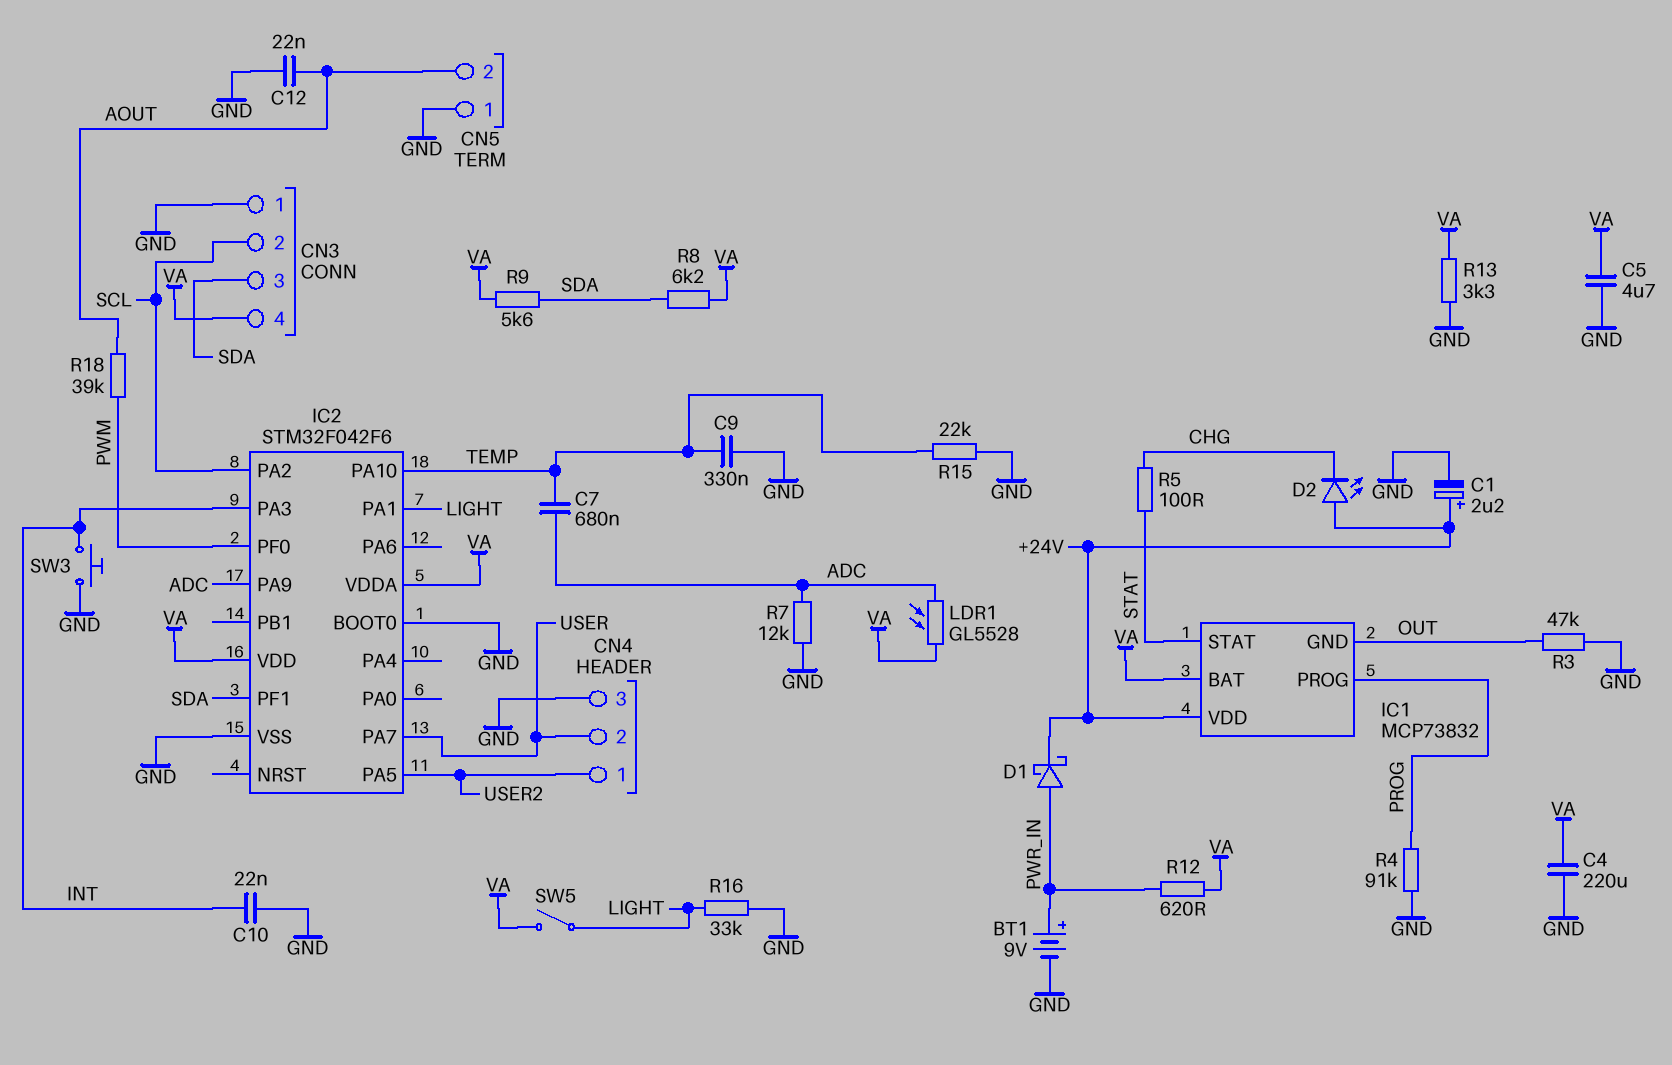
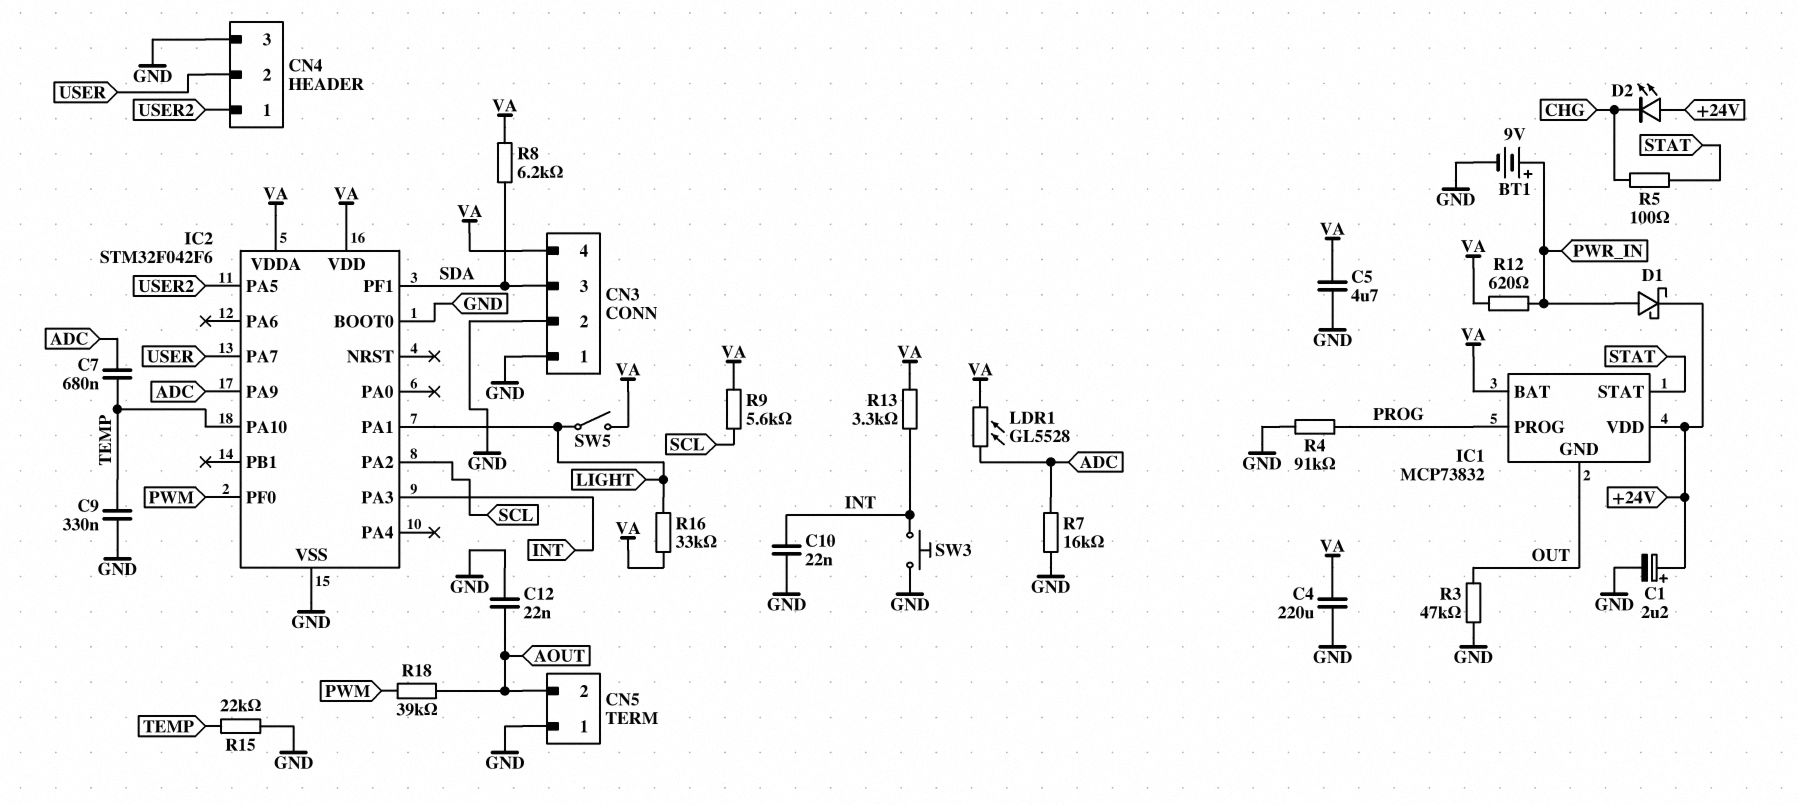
CN3 pin 2: SCL -> GND
R7: 12k (ADC, GND) -> 16k (ADC, GND)
R9: 5.6k (SDA, VA) -> 5.6k (SCL, VA)
R13: 3.3k (GND, VA) -> 3.3k (INT, VA)
R16: 33k (GND, LIGHT) -> 33k (LIGHT, VA)

